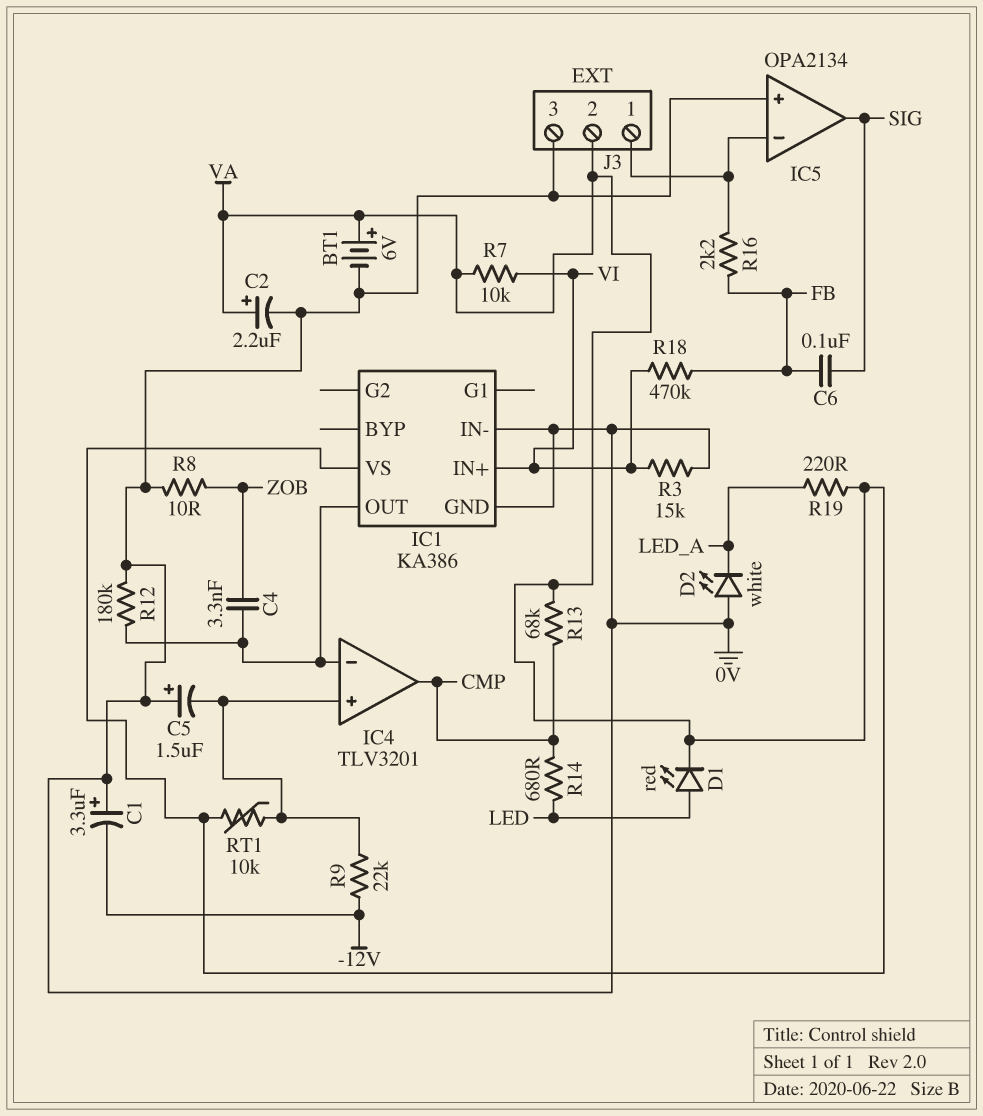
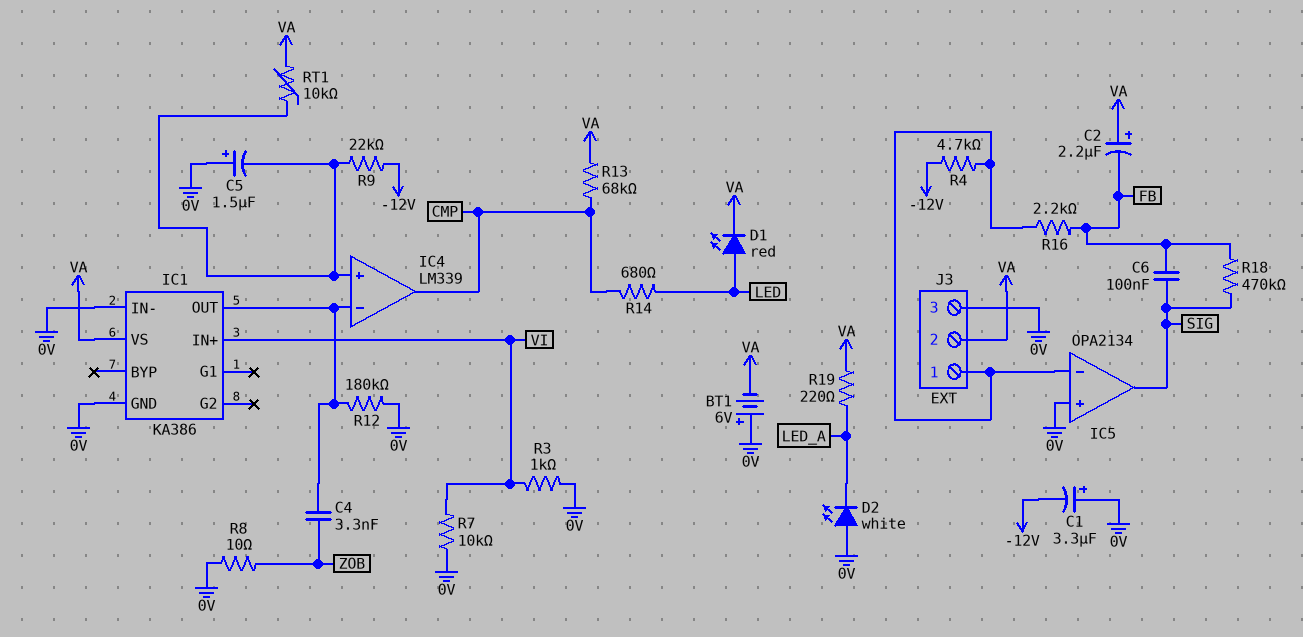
BT1: 6V (plus VA, minus 0V) -> 6V (plus 0V, minus VA)
C2: 2.2uF (plus VA, minus 0V) -> 2.2uF (plus VA, minus FB)
IC4: TLV3201 -> LM339
R3: 15k (0V, VI) -> 1k (0V, VI)
R4: none -> 4.7k (-12V, IC5/in-)
R7: 10k (VA, VI) -> 10k (0V, VI)
R18: 470k (FB, VI) -> 470k (FB, SIG)

